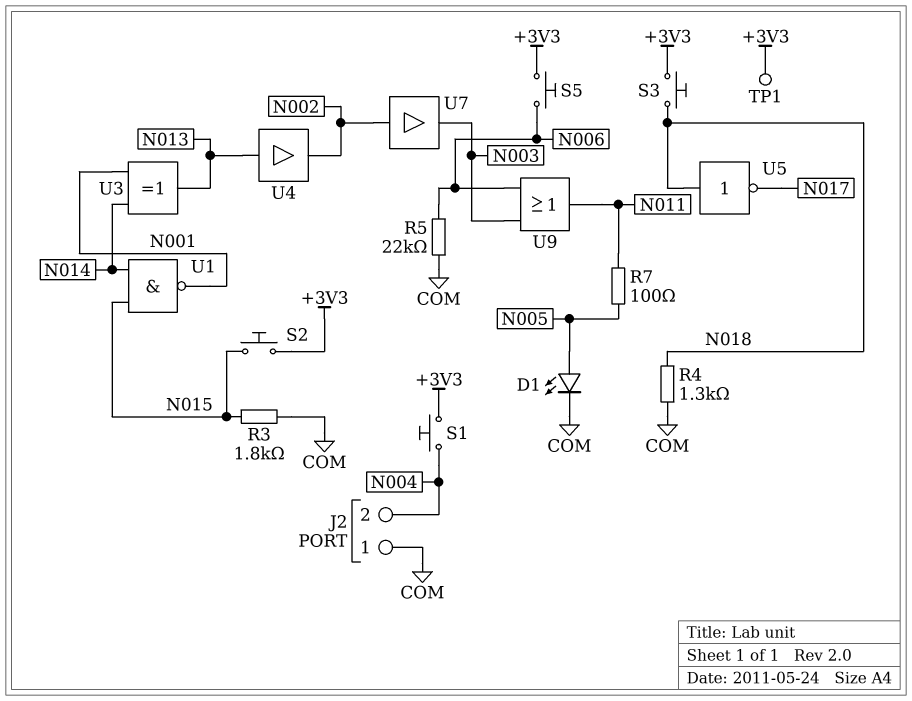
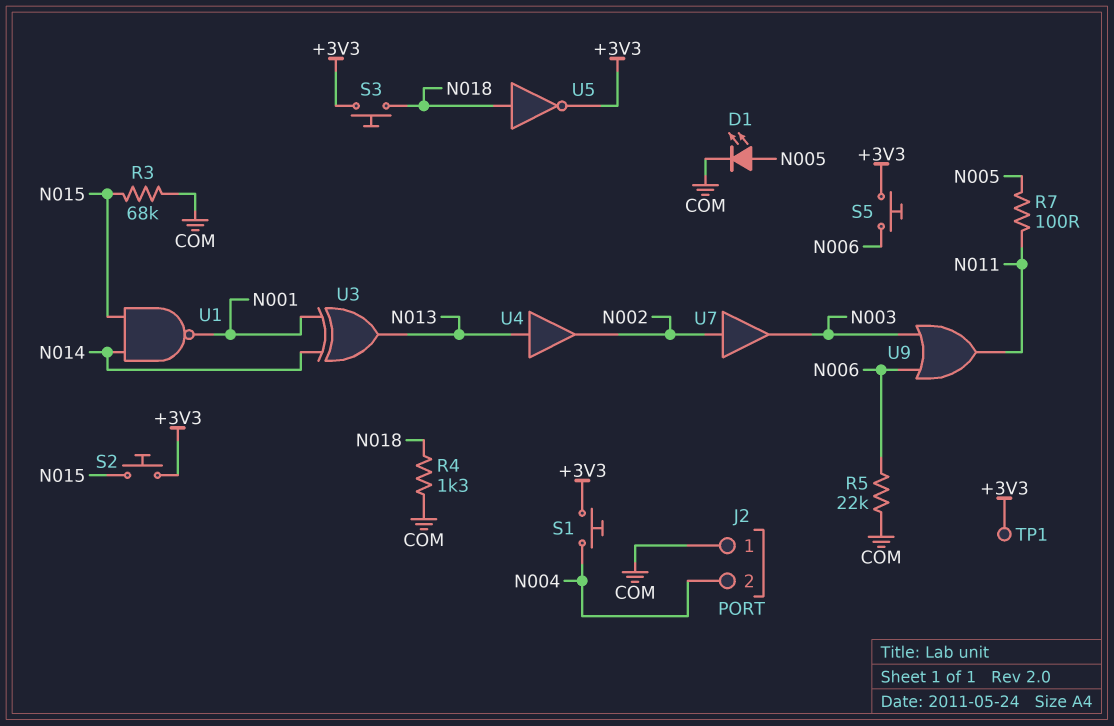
R3: 1.8k (COM, N015) -> 68k (COM, N015)
U5: NOT (in N018, out N017) -> NOT (in N018, out +3V3)

